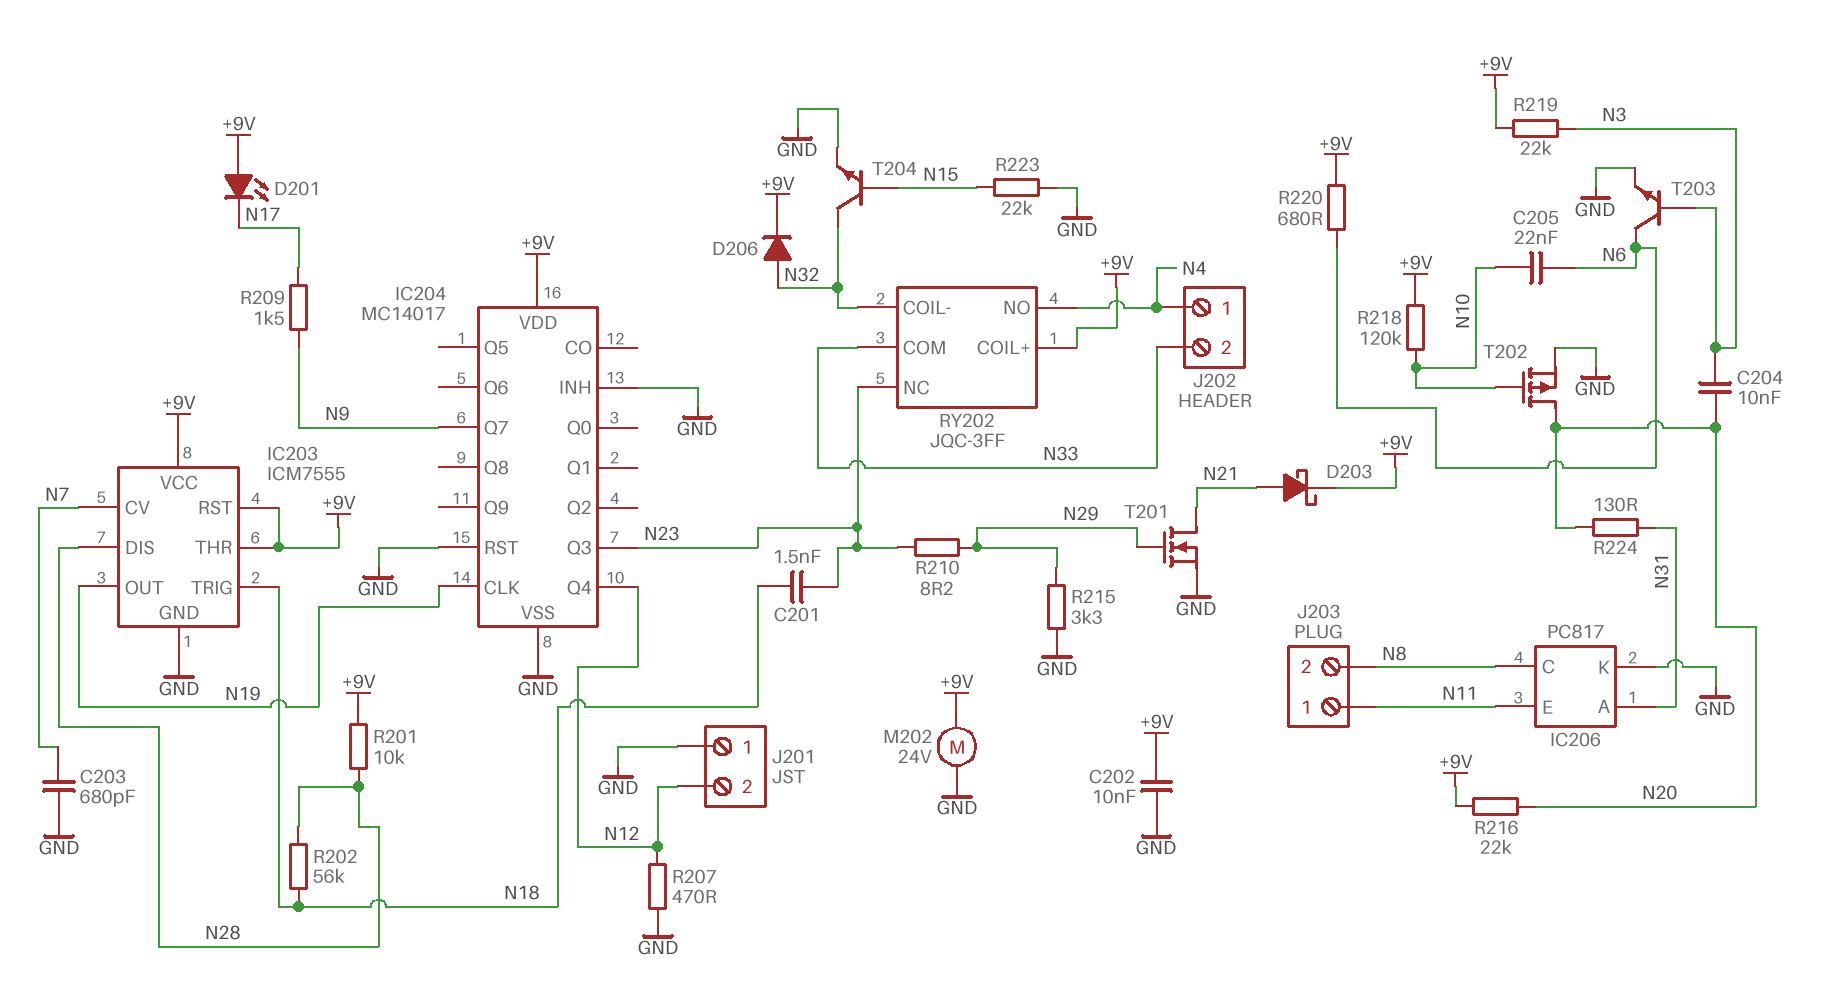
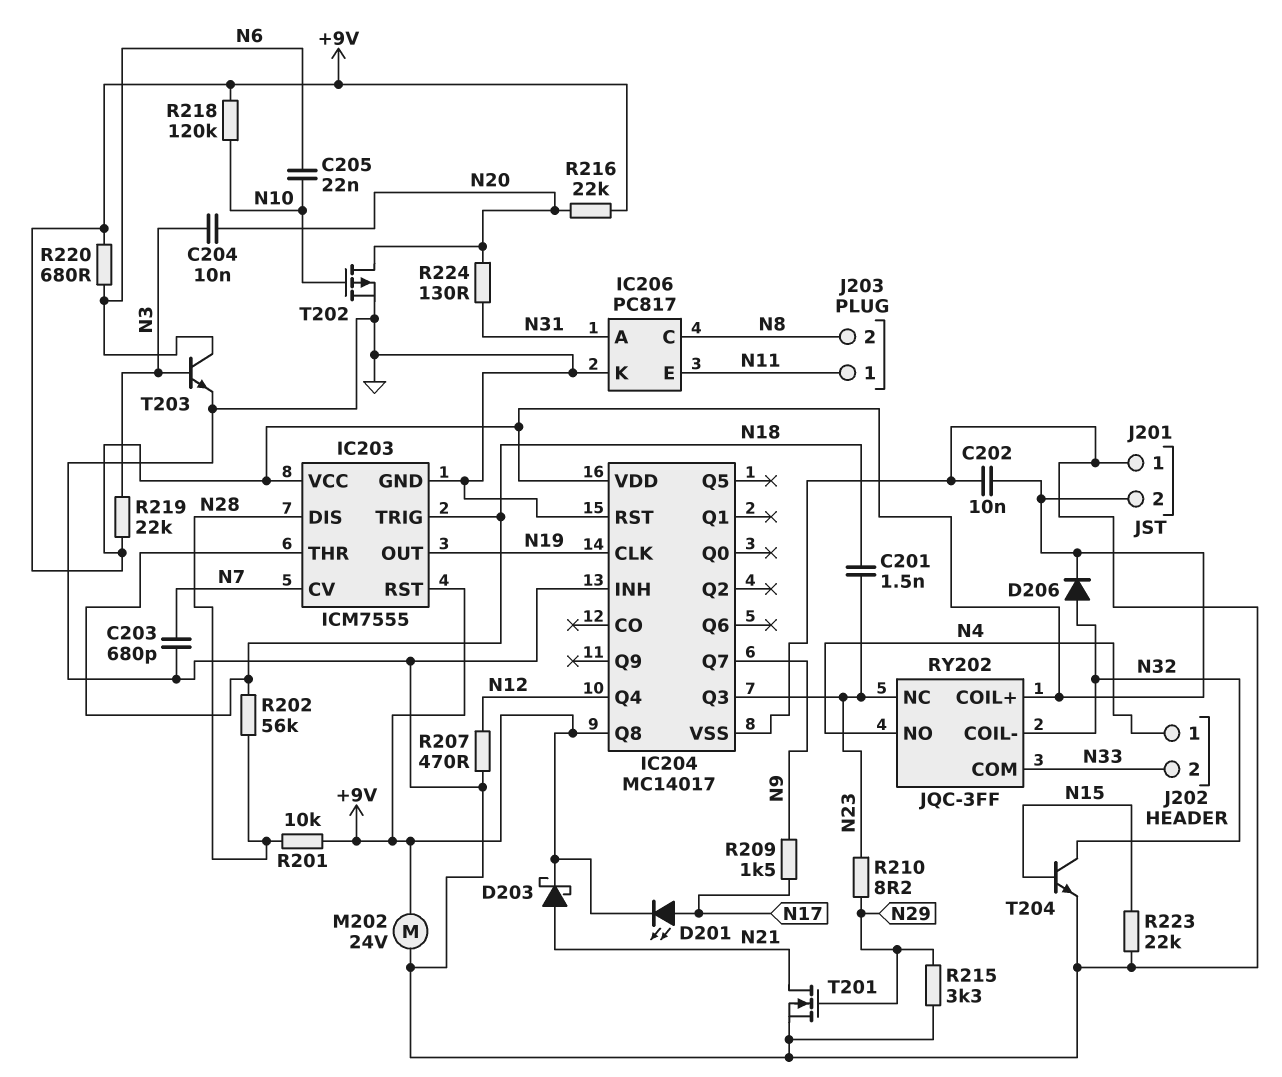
D201: LED (A +9V, K N17) -> LED (A N17, K +9V)
IC203 pin THR: +9V -> N18
IC204 pin Q8: none -> +9V
J201 pin 2: N12 -> +9V

